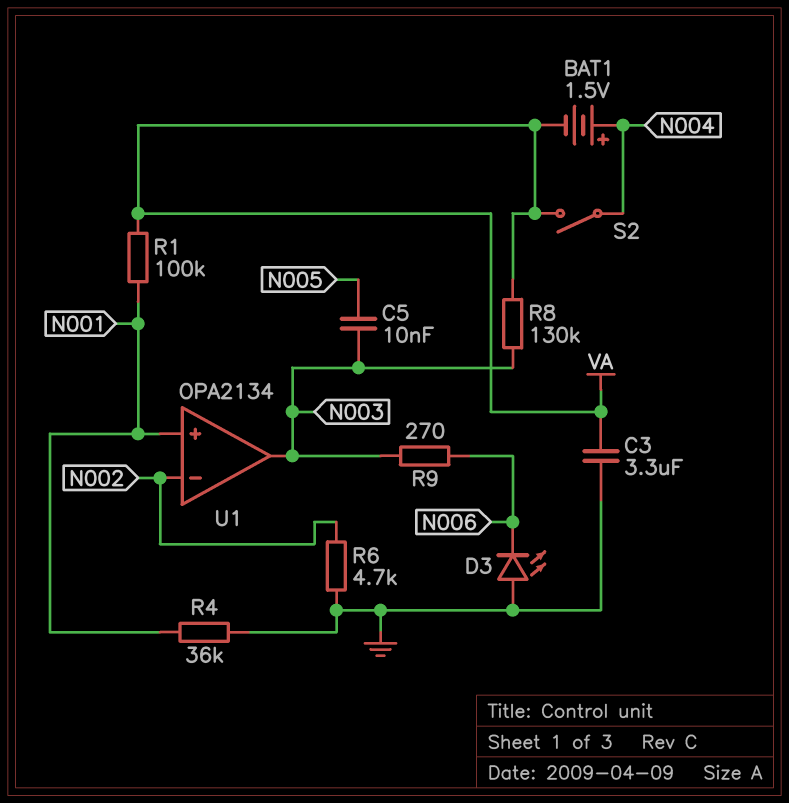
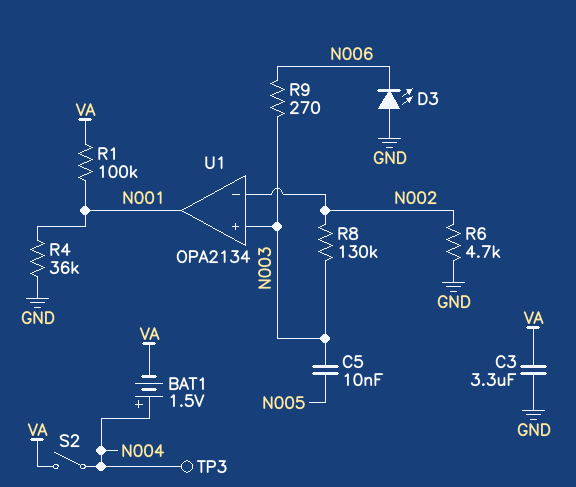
R8: 130k (N003, VA) -> 130k (N002, N003)
TP3: none -> test point (N004)
U1 pin in+: N001 -> N003
U1 pin out: N003 -> N001

